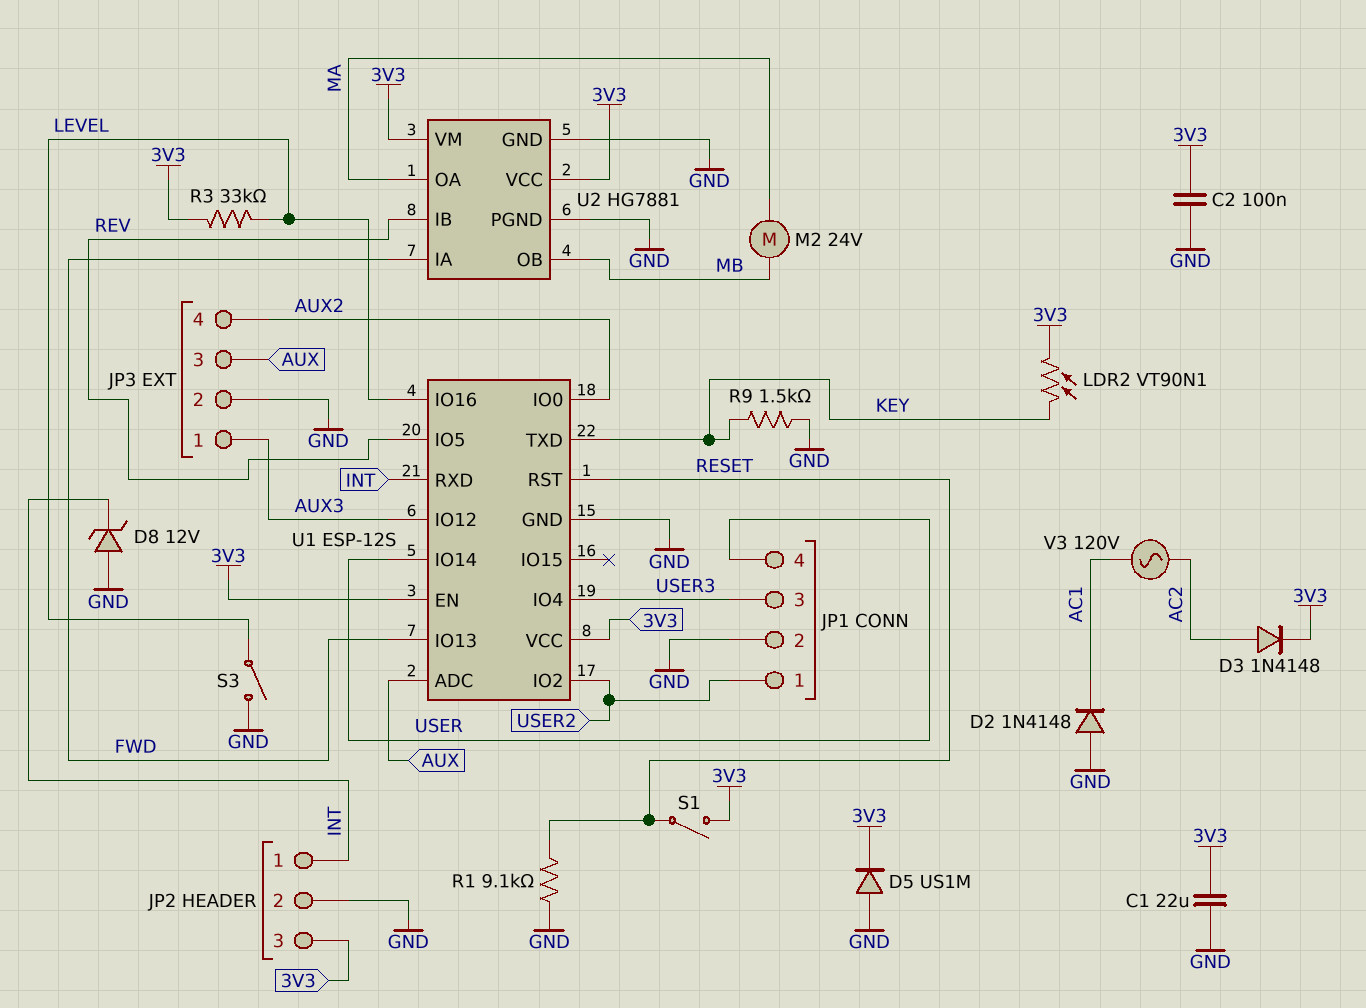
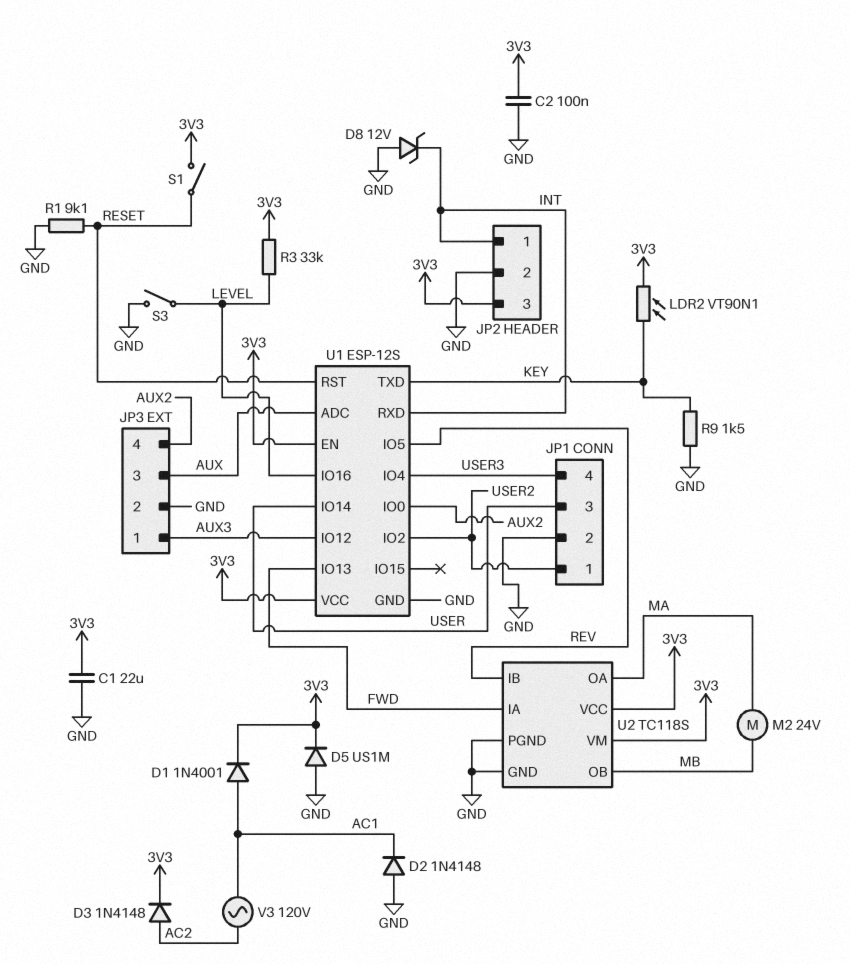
D1: none -> diode 1N4001 (A AC1, K 3V3)
JP1 pin 3: USER3 -> USER
JP1 pin 4: USER -> USER3
U2: HG7881 -> TC118S

